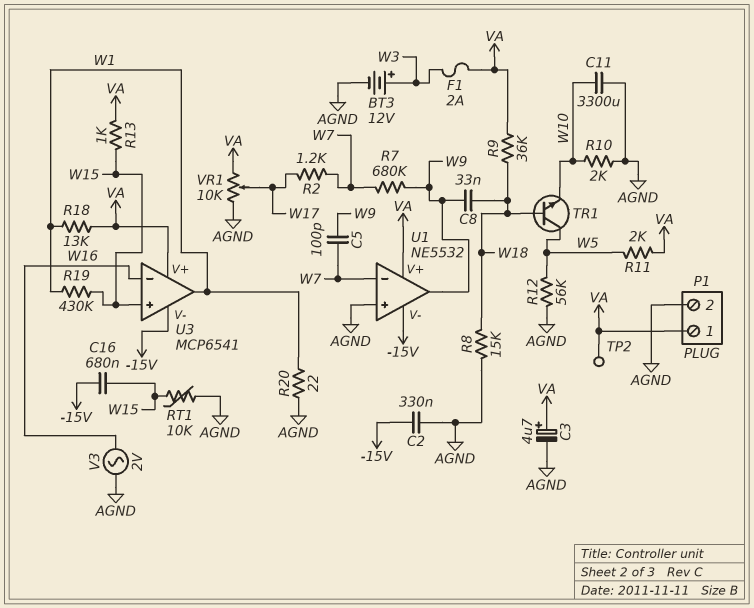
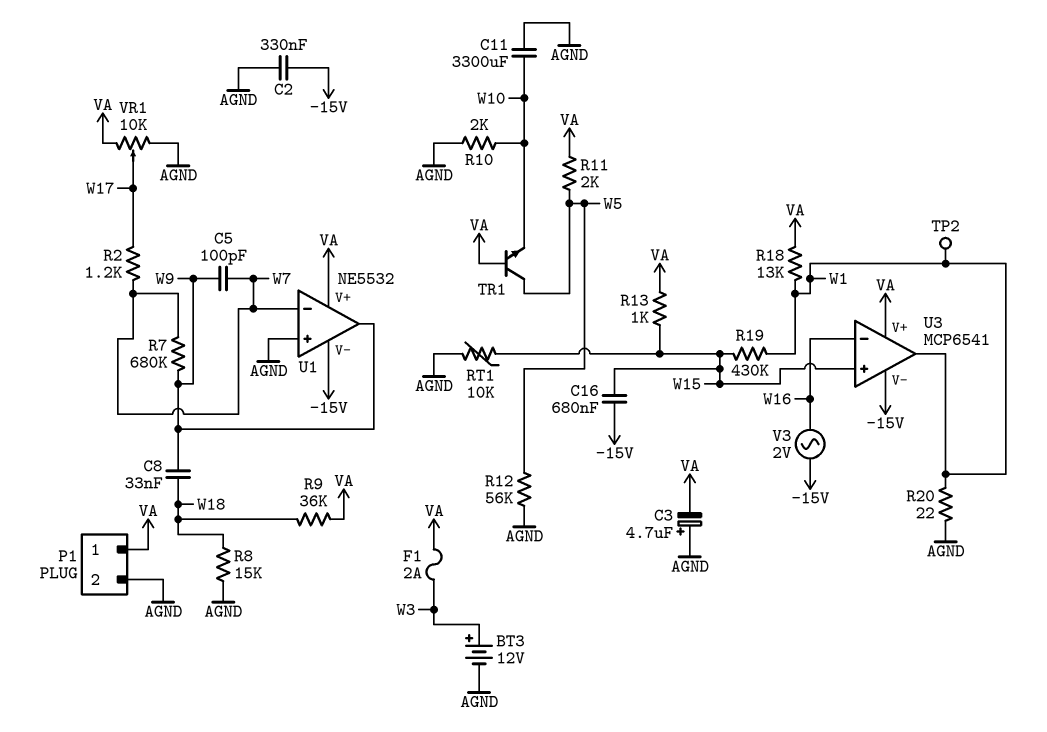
C3: 4.7uF (plus VA, minus AGND) -> 4.7uF (plus AGND, minus VA)
TP2: test point (VA) -> test point (W1)
TR1: NPN (B W18, C W5, E W10) -> NPN (B VA, C W5, E W10)
V3: AC 2V (AGND, W16) -> AC 2V (-15V, W16)

